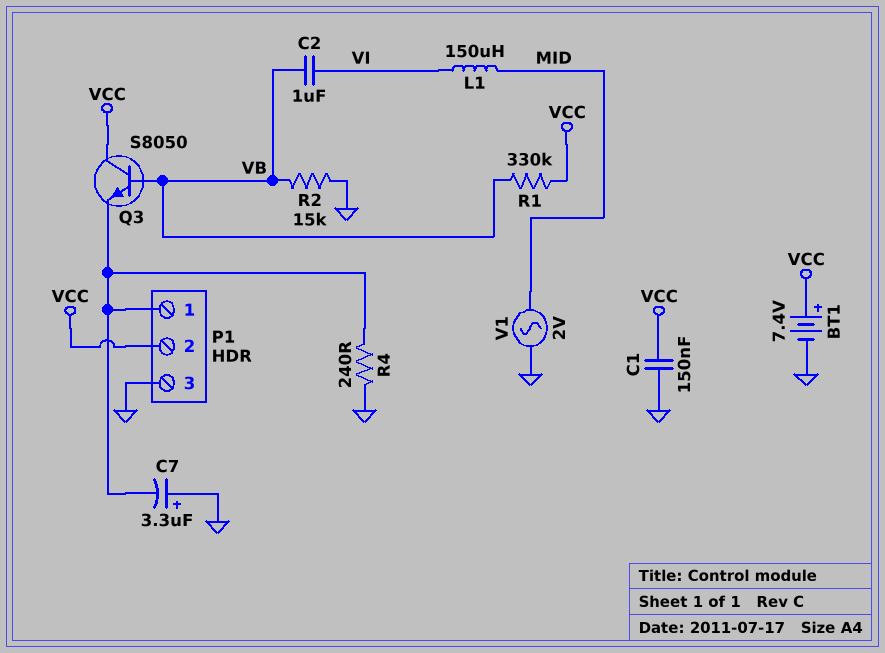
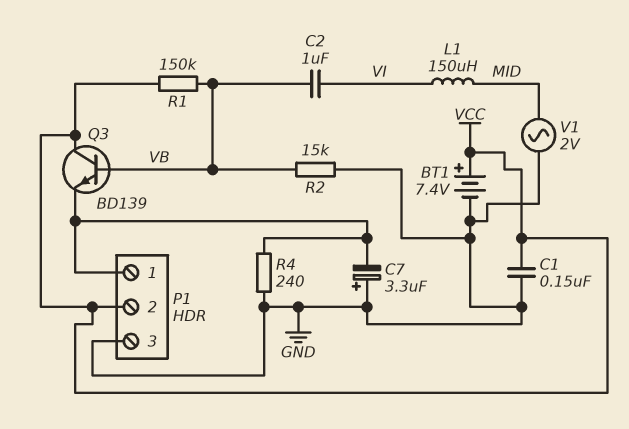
Q3: NPN S8050 (B VB, C VCC, E P1/1) -> NPN BD139 (B VB, C VCC, E P1/1)
R1: 330k (VB, VCC) -> 150k (VB, VCC)

